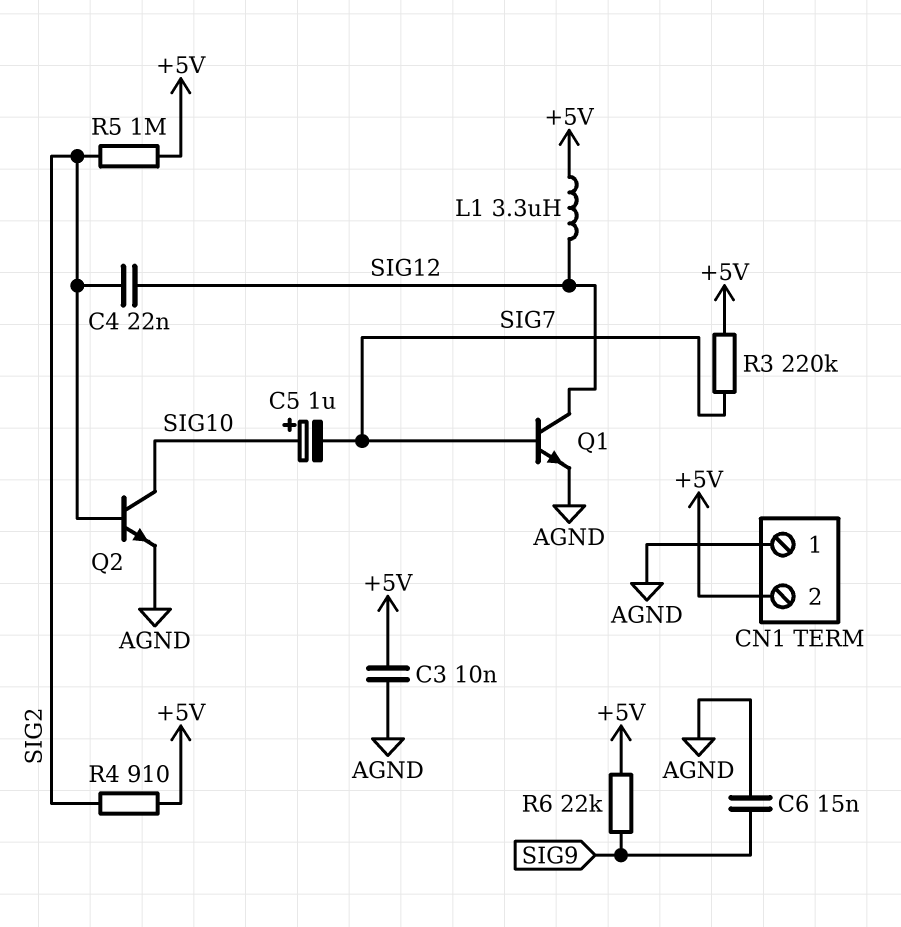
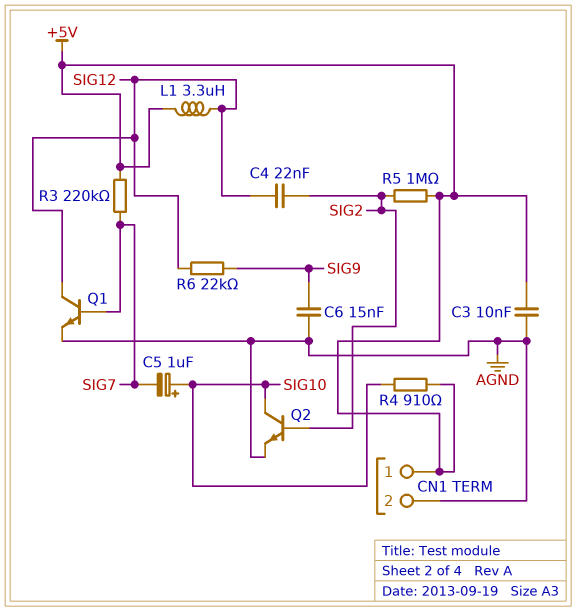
CN1 pin 1: AGND -> +5V
CN1 pin 2: +5V -> AGND
R4: 910 (+5V, SIG2) -> 910 (+5V, SIG10)
R6: 22k (+5V, SIG9) -> 22k (SIG9, SIG12)

